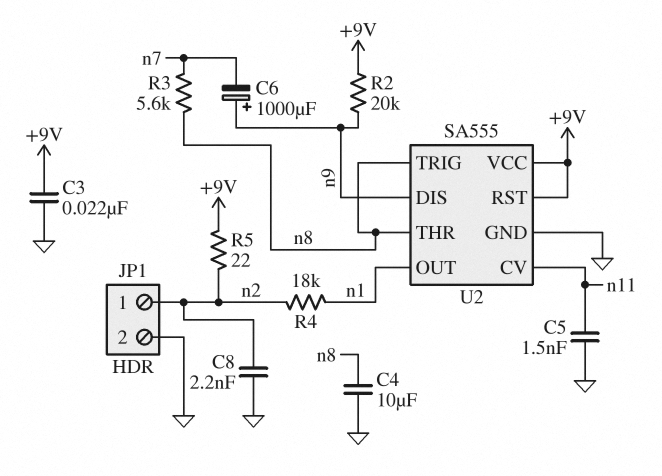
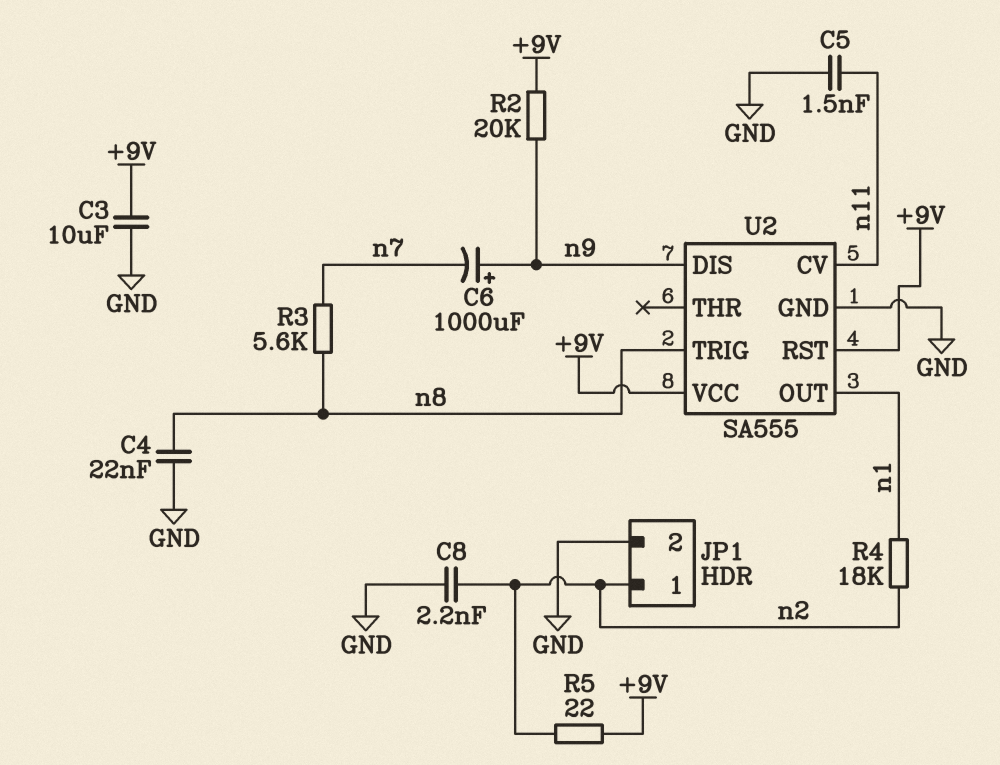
C3: 22nF (+9V, GND) -> 10uF (+9V, GND)
C4: 10uF (GND, n8) -> 22nF (GND, n8)
U2 pin THR: n8 -> none

